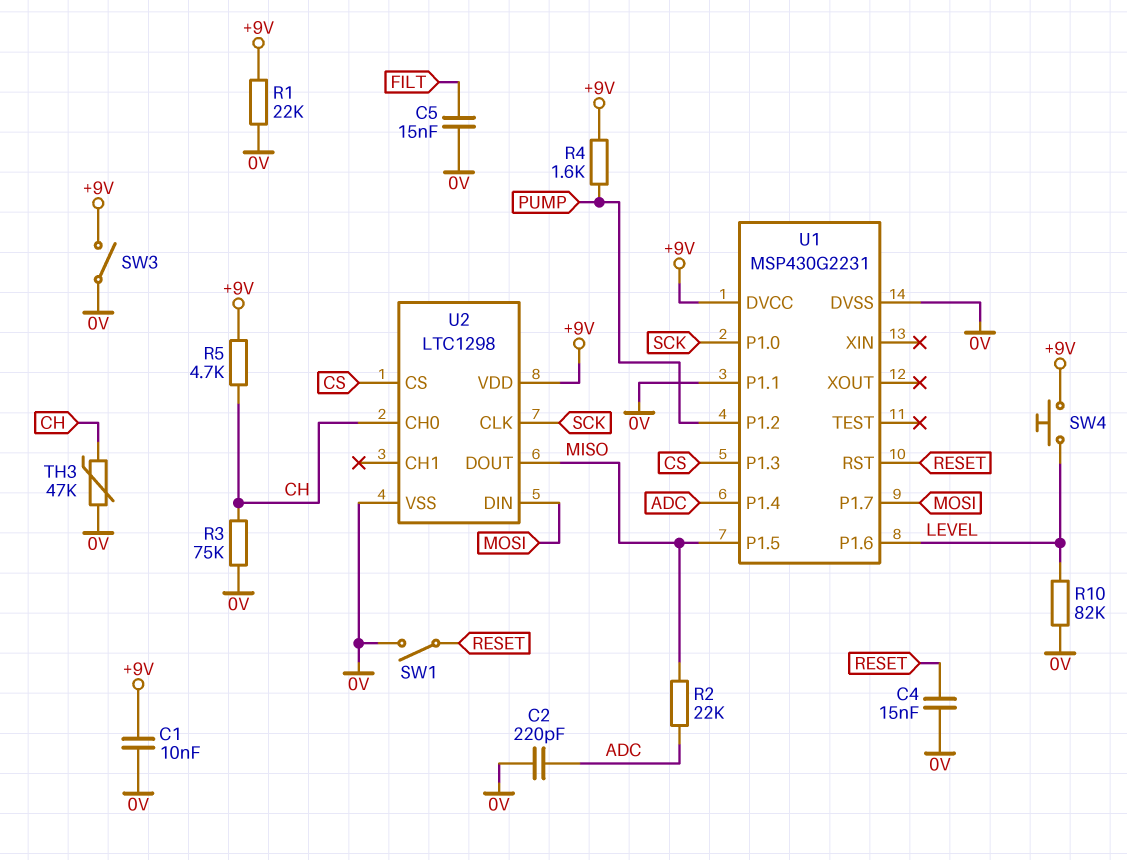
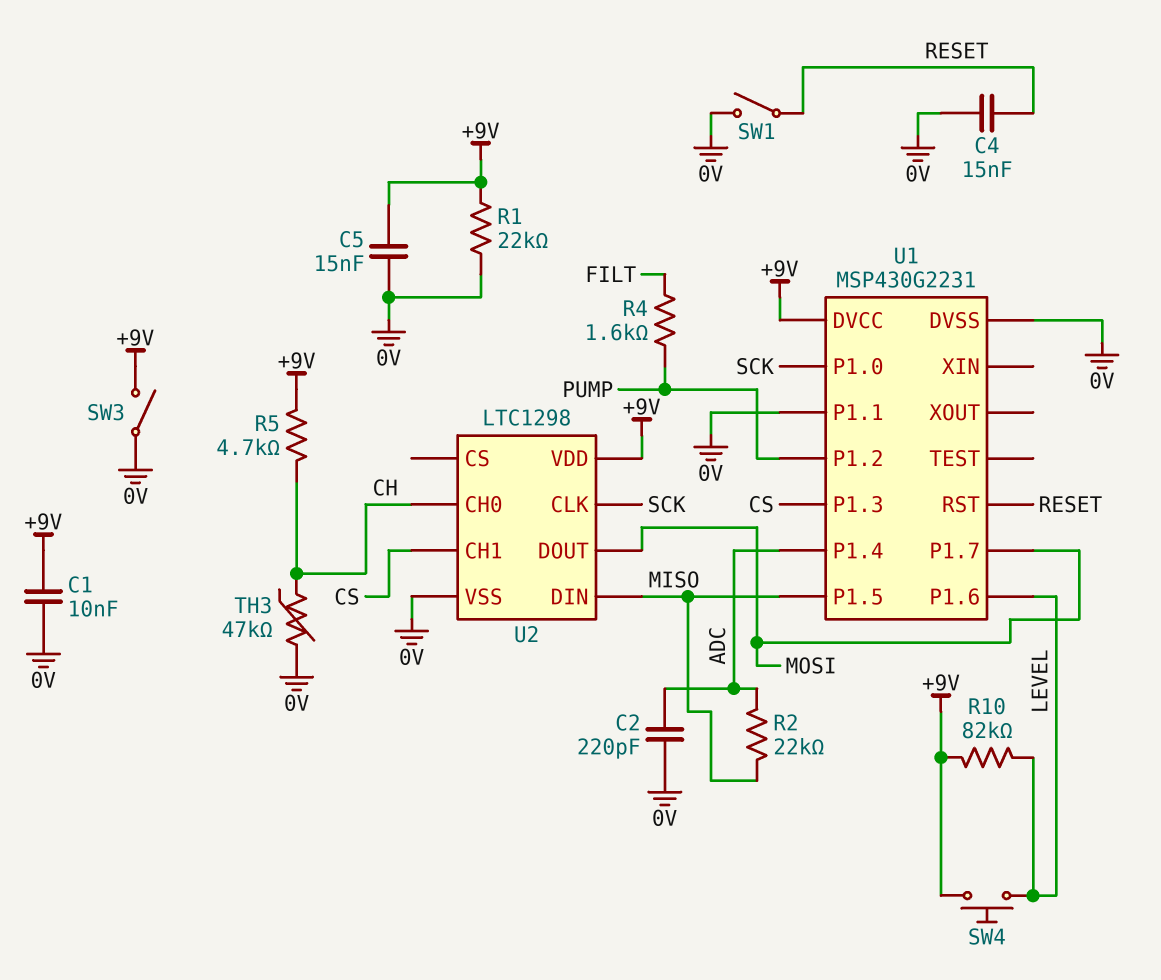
C5: 15nF (0V, FILT) -> 15nF (+9V, 0V)
R3: 75k (0V, CH) -> none
R4: 1.6k (+9V, PUMP) -> 1.6k (FILT, PUMP)
R10: 82k (0V, LEVEL) -> 82k (+9V, LEVEL)
U2 pin CH1: none -> CS
U2 pin CS: CS -> none
U2 pin DIN: MOSI -> MISO
U2 pin DOUT: MISO -> MOSI

